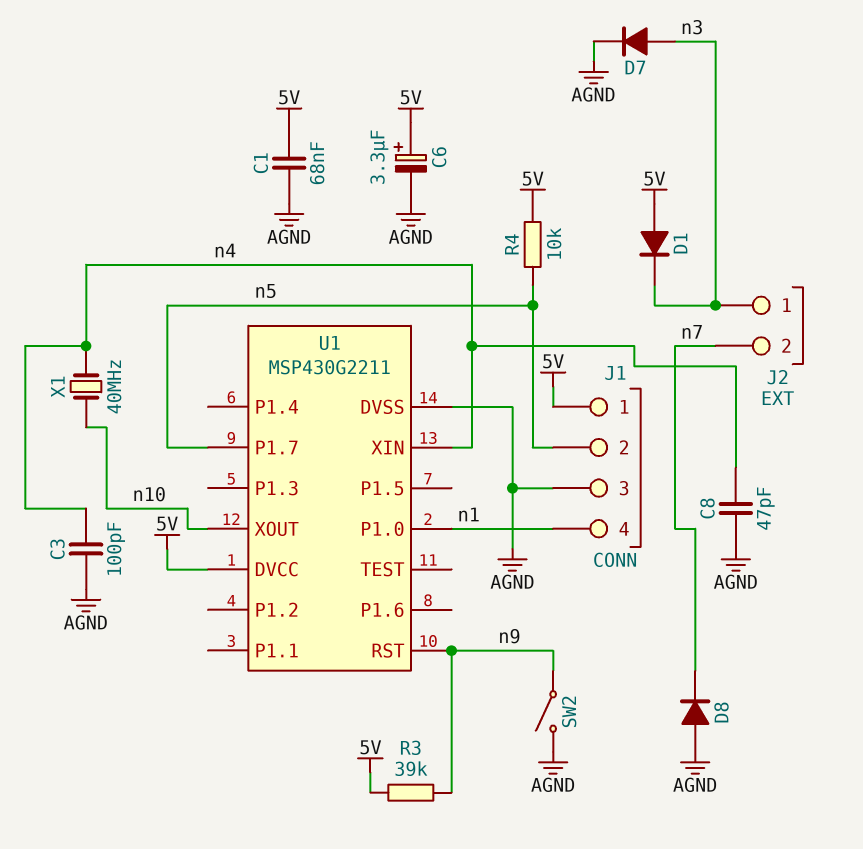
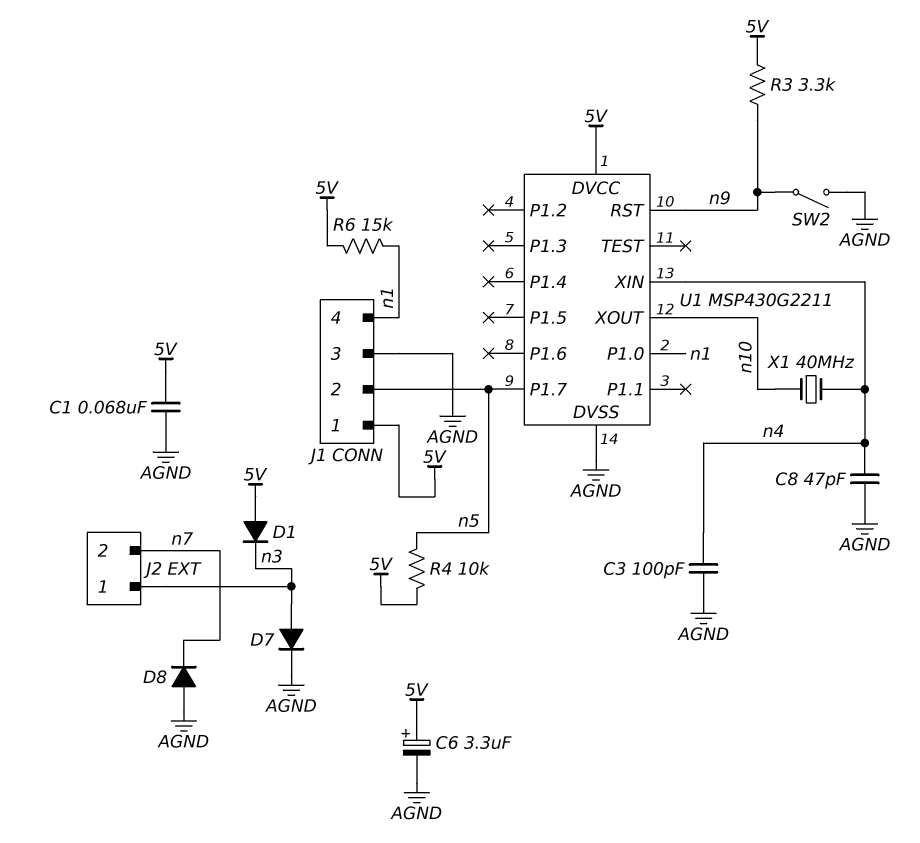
R3: 39k (5V, n9) -> 3.3k (5V, n9)
R6: none -> 15k (5V, n1)

